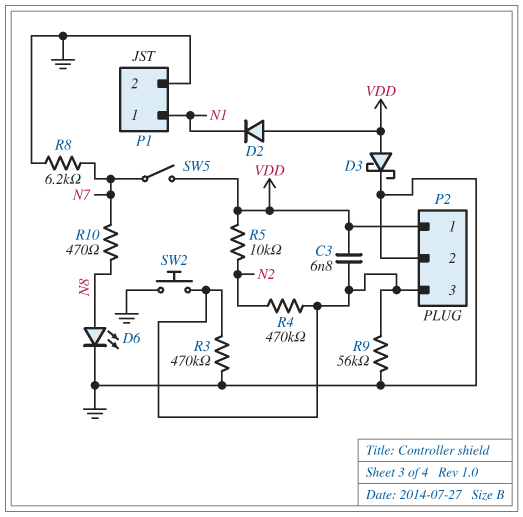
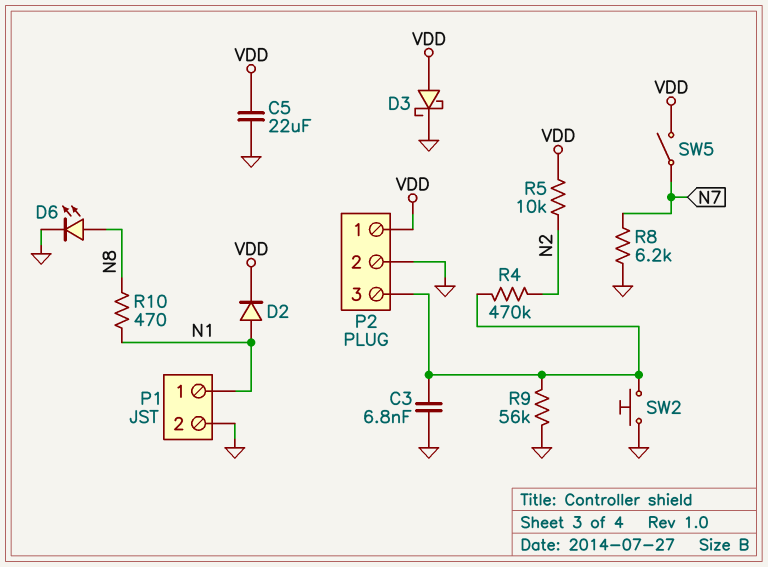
C3: 6.8nF (P2/3, VDD) -> 6.8nF (GND, P2/3)
C5: none -> 22uF (GND, VDD)
D2: diode (A VDD, K N1) -> diode (A N1, K VDD)
R3: 470k (GND, P2/3) -> none
R10: 470 (N7, N8) -> 470 (N1, N8)

